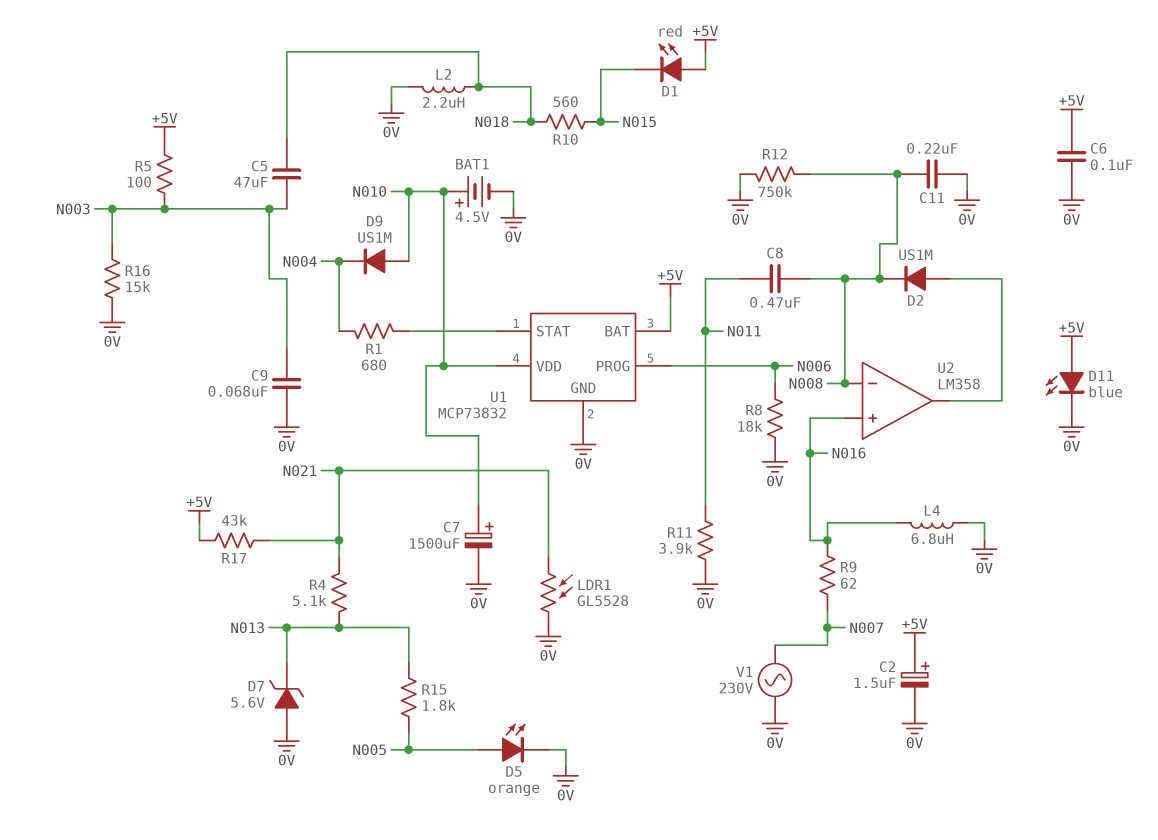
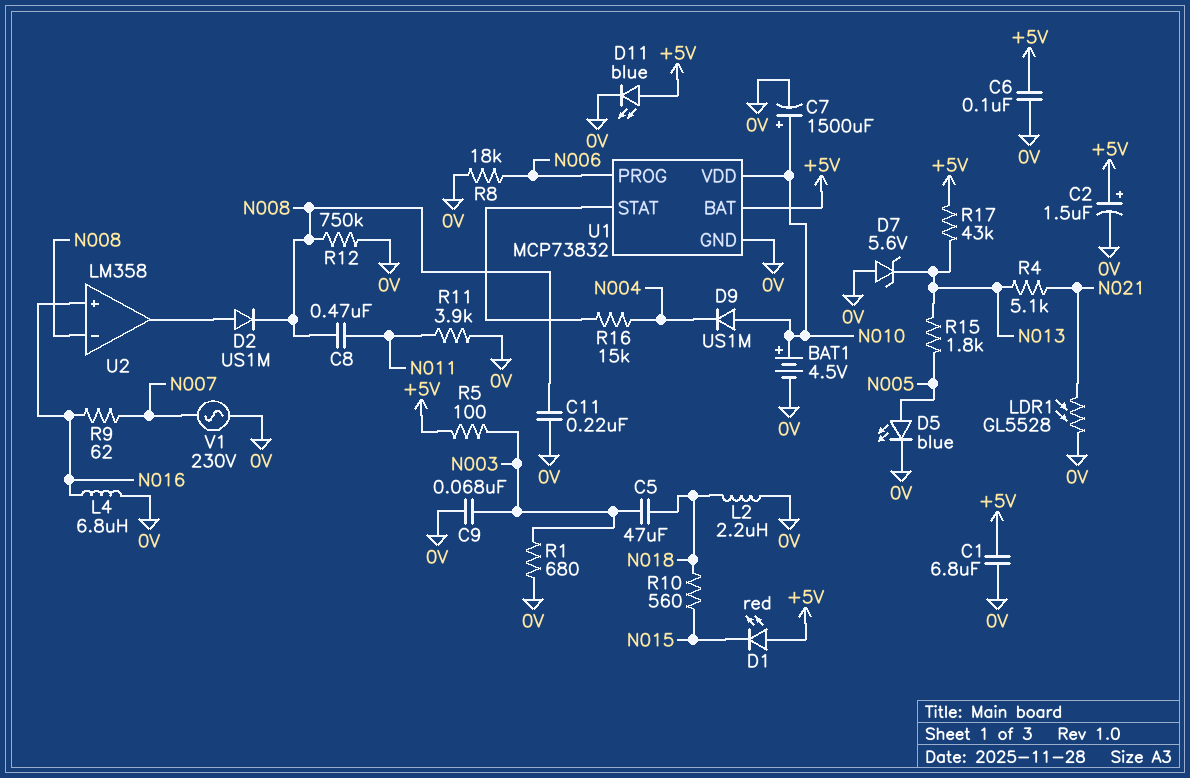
C1: none -> 6.8uF (+5V, 0V)
D5: LED orange (A N005, K 0V) -> LED blue (A N005, K 0V)
R1: 680 (N004, U1/STAT) -> 680 (0V, N003)
R16: 15k (0V, N003) -> 15k (N004, U1/STAT)
R17: 43k (+5V, N021) -> 43k (+5V, N013)

